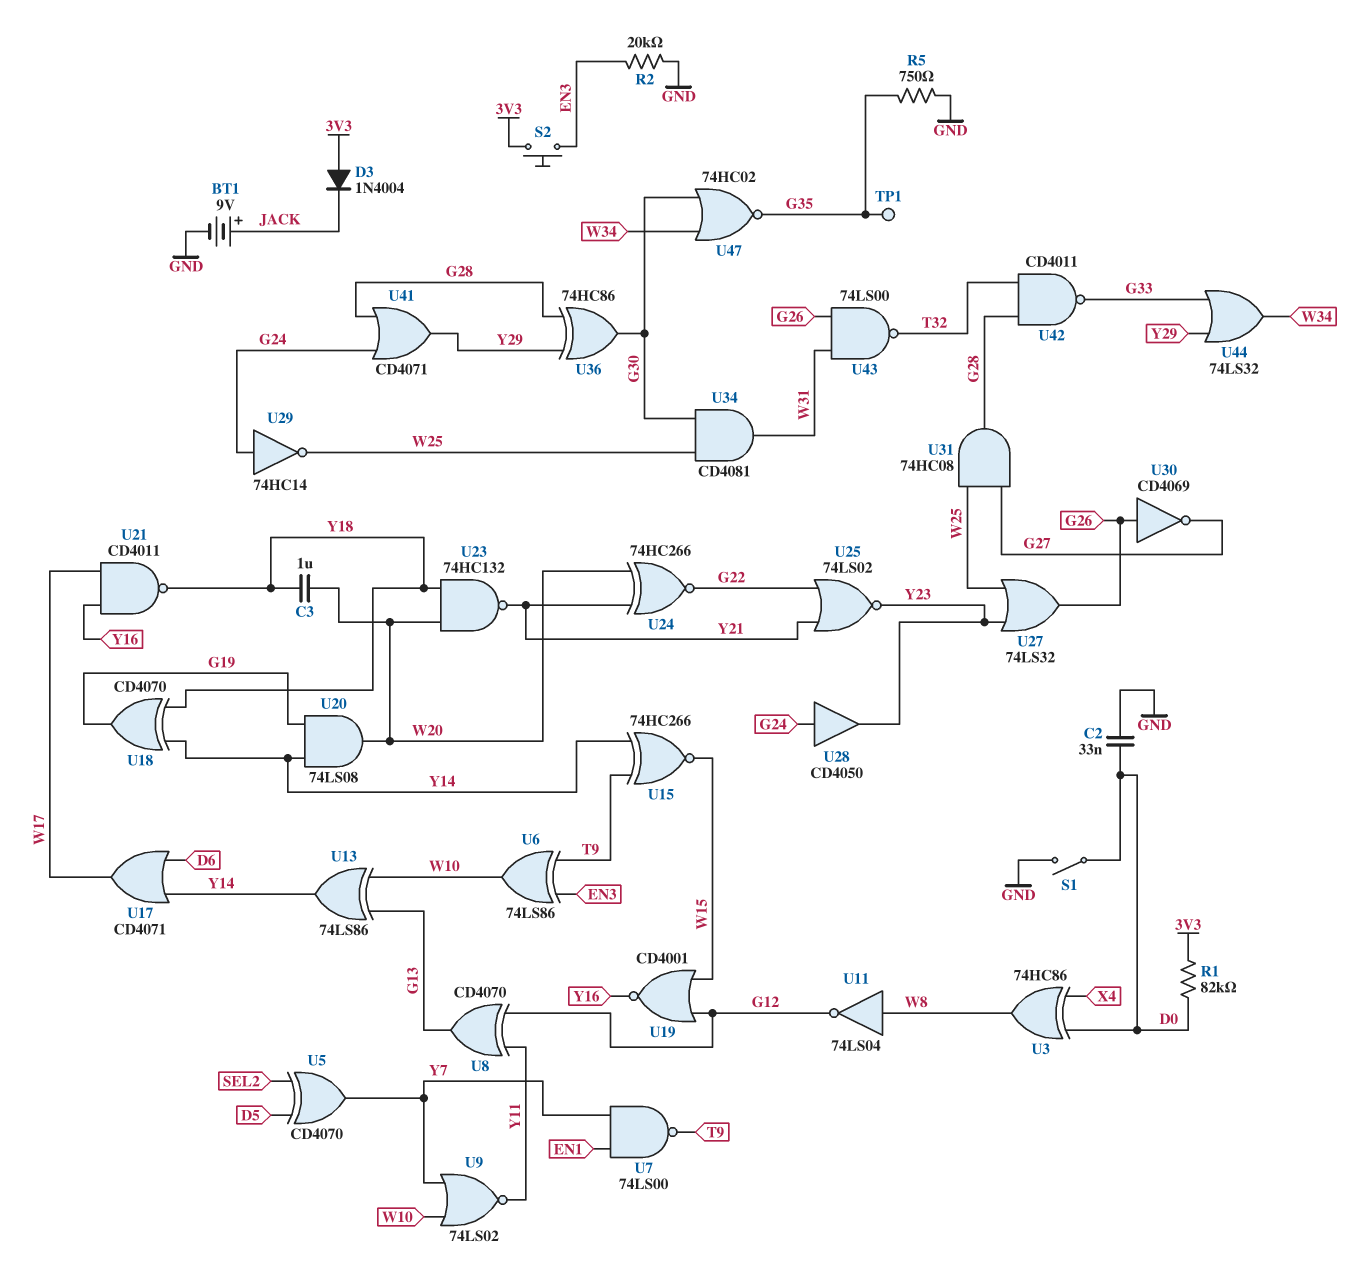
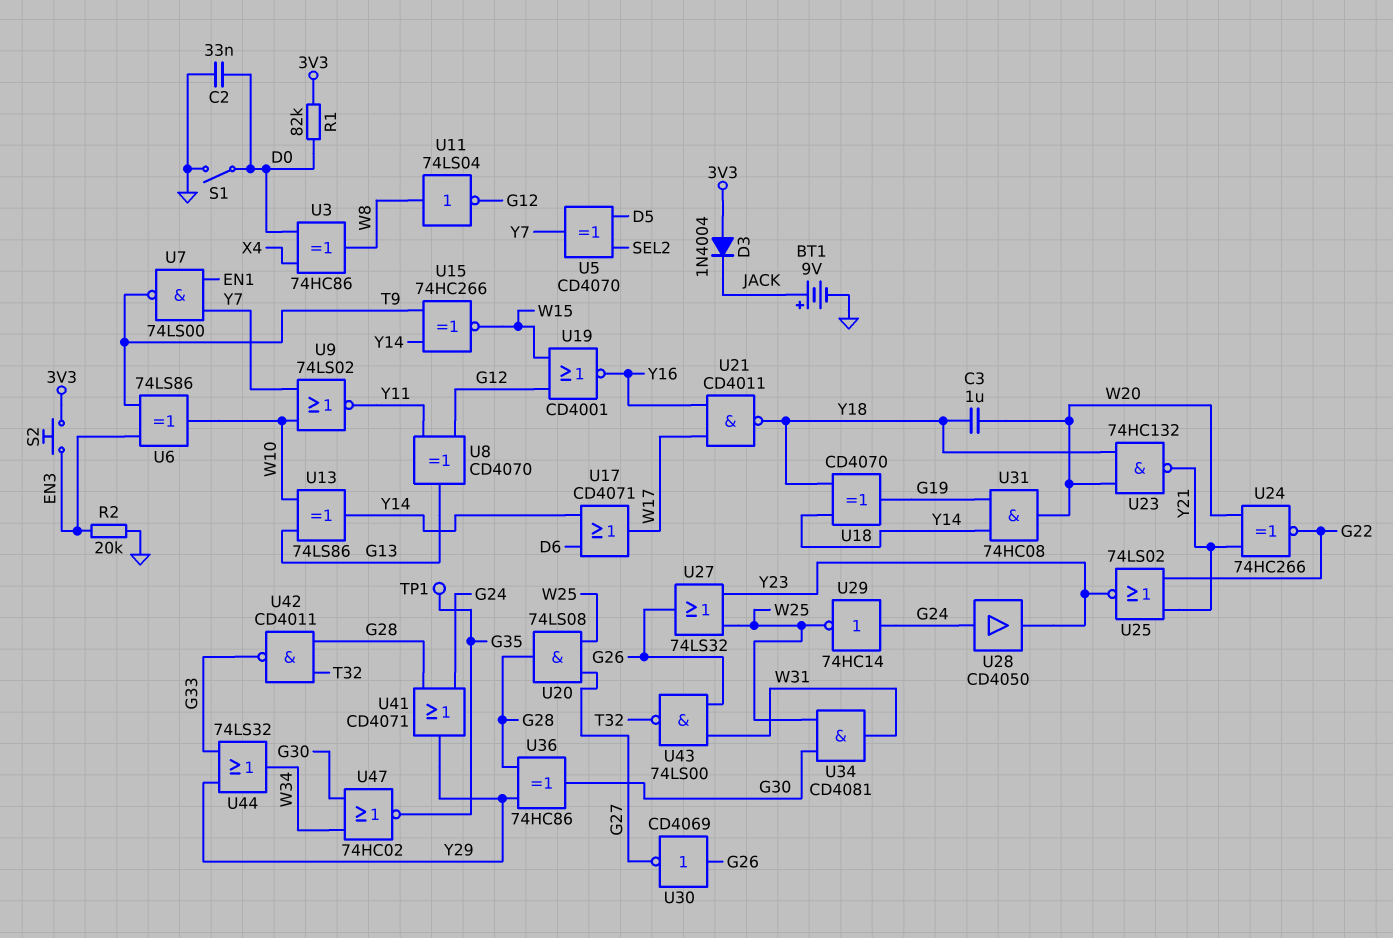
R5: 750 (G35, GND) -> none
U20: AND 74LS08 (in G19, in Y14, out W20) -> AND 74LS08 (in G27, in W25, out G28)
U31: AND 74HC08 (in G27, in W25, out G28) -> AND 74HC08 (in G19, in Y14, out W20)

